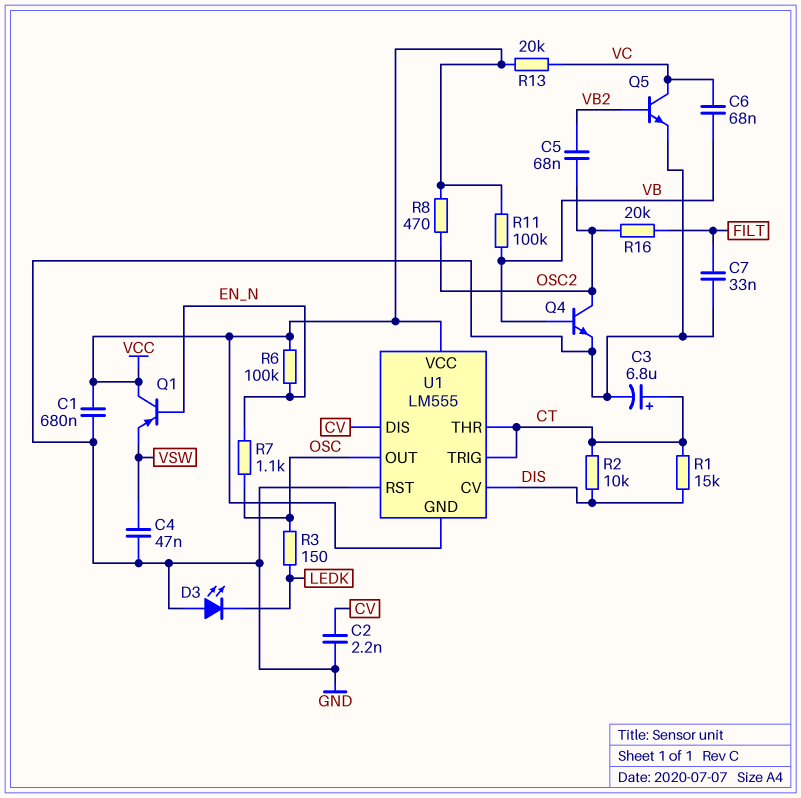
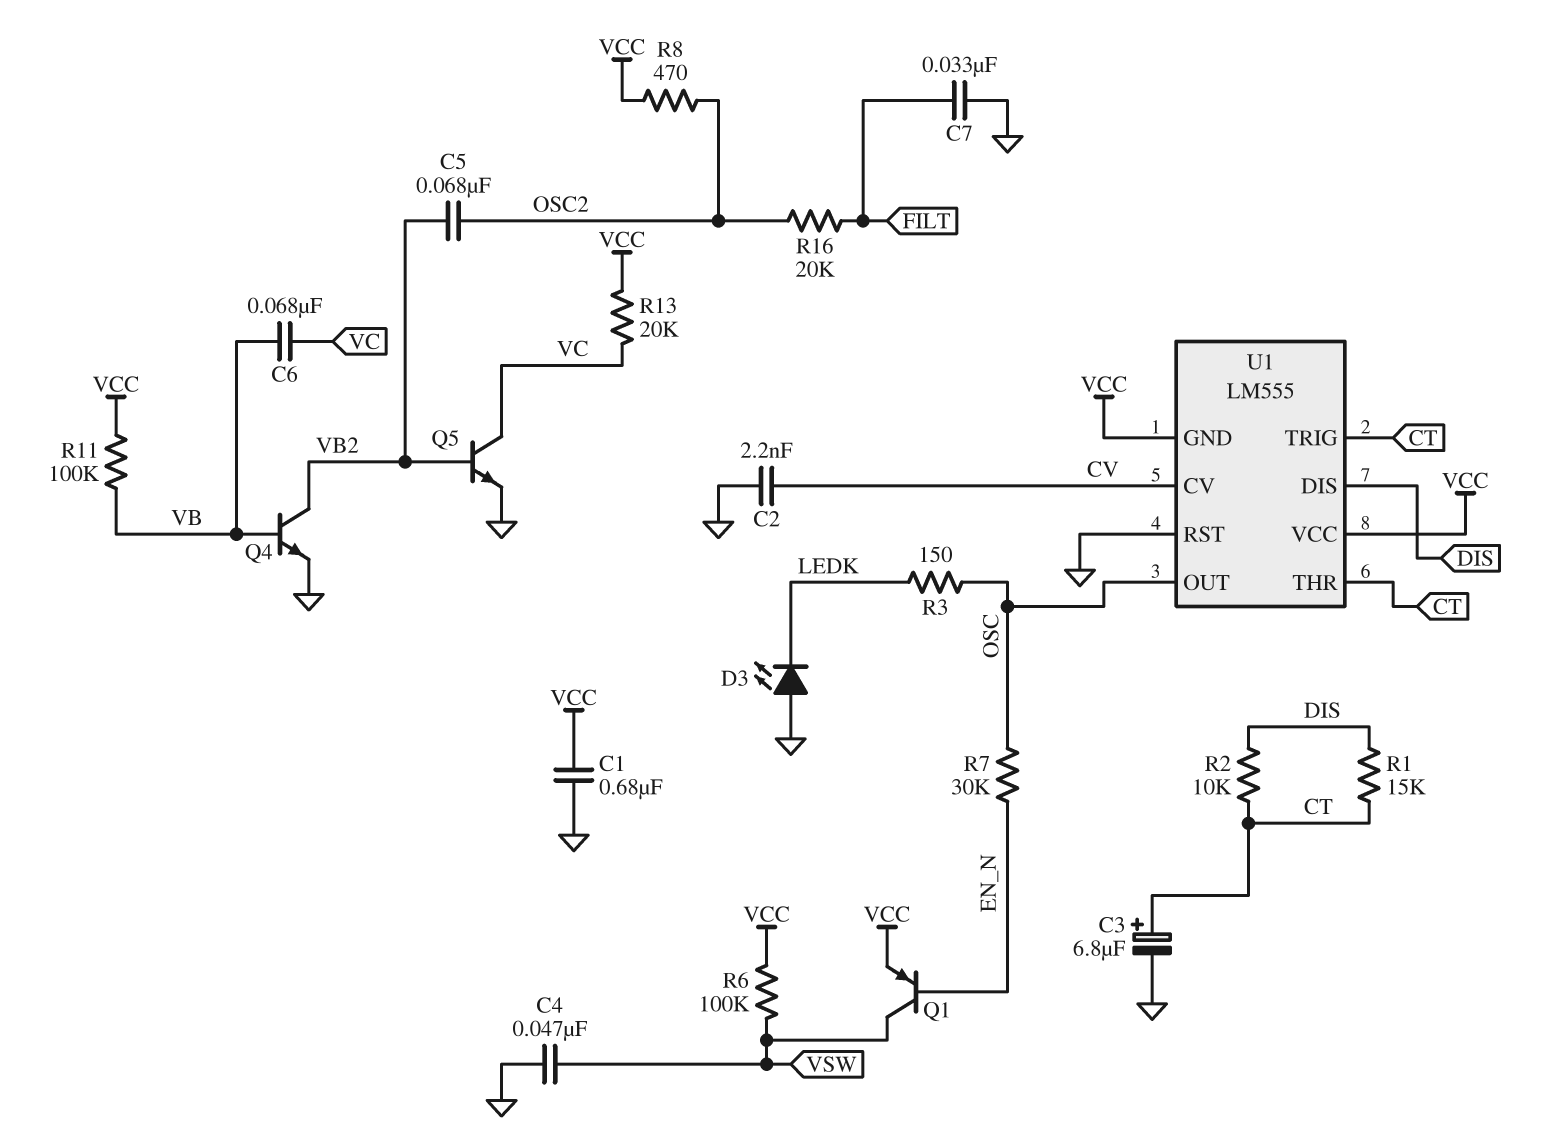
Q1: PNP (B EN_N, C VCC, E VSW) -> PNP (B EN_N, C VSW, E VCC)
Q4: NPN (B VB, C OSC2, E GND) -> NPN (B VB, C VB2, E GND)
R6: 100k (EN_N, VCC) -> 100k (VCC, VSW)
R7: 1.1k (EN_N, OSC) -> 30k (EN_N, OSC)
U1 pin CV: DIS -> CV
U1 pin DIS: CV -> DIS

